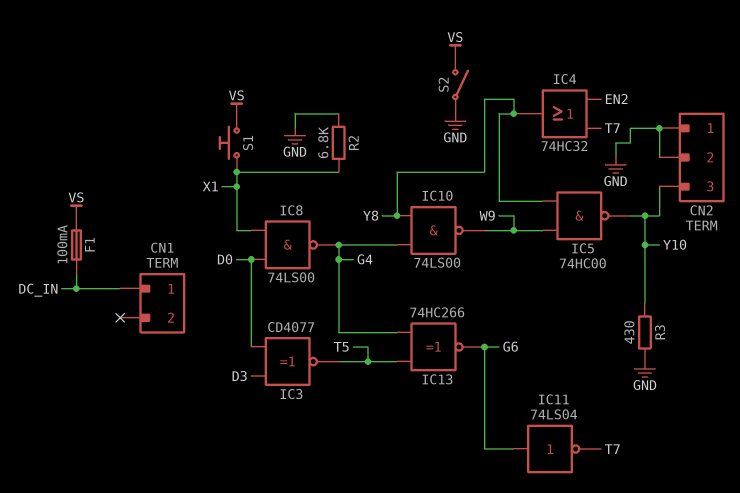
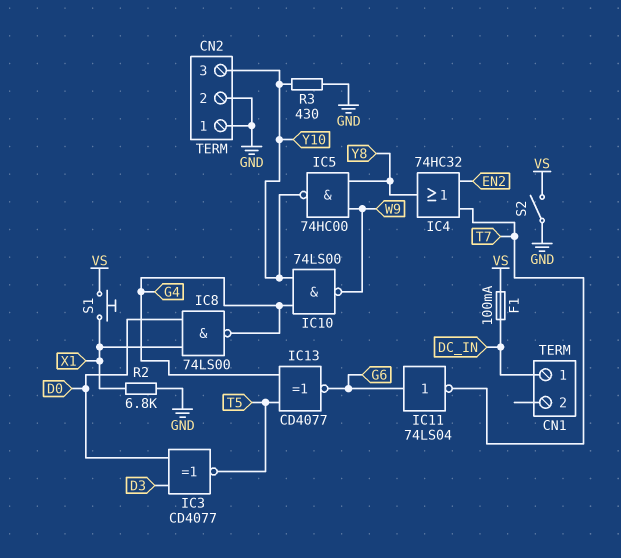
IC10: NAND 74LS00 (in G4, in Y8, out W9) -> NAND 74LS00 (in G4, in Y10, out W9)
IC13: XNOR 74HC266 (in G4, in T5, out G6) -> XNOR CD4077 (in G4, in T5, out G6)

